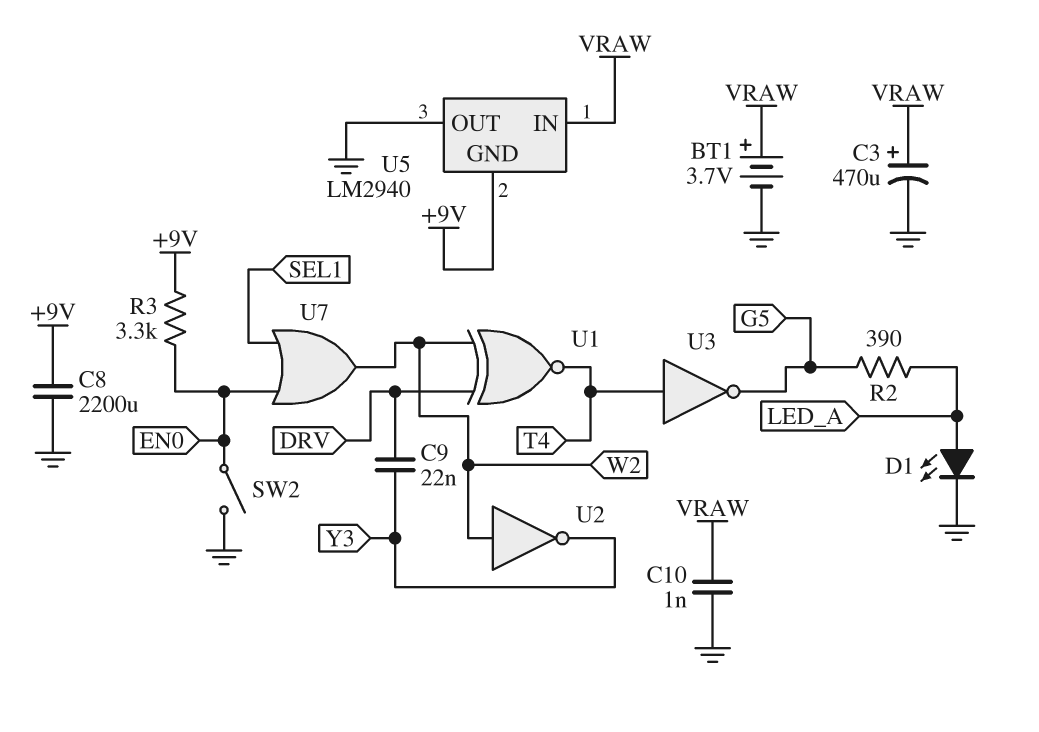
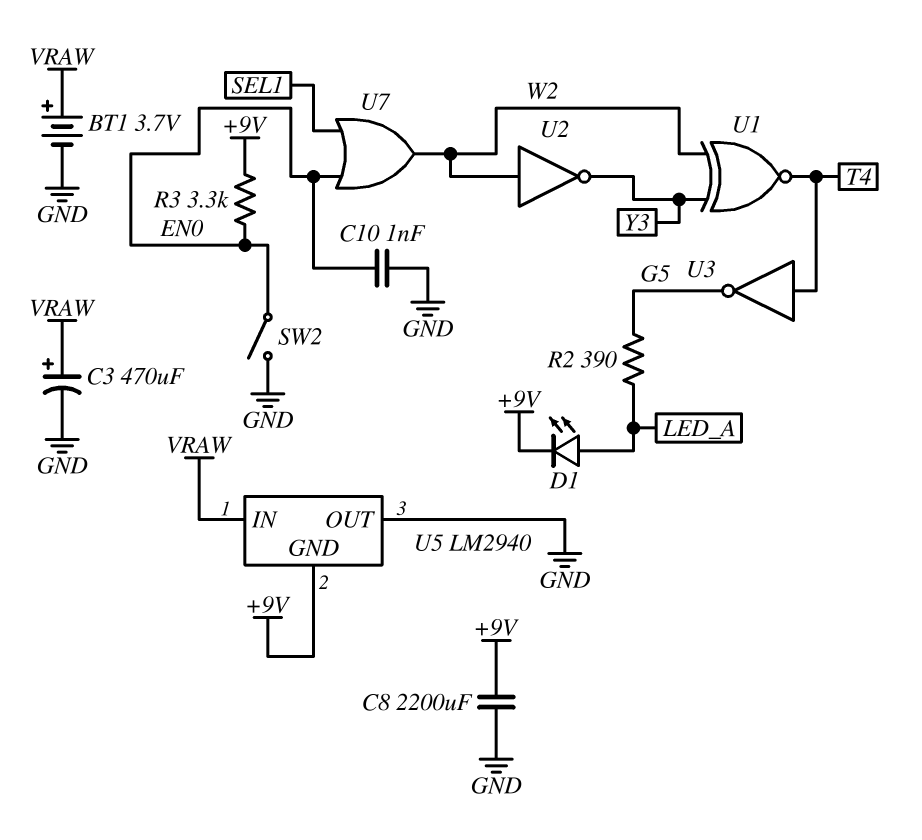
C9: 22nF (DRV, Y3) -> none
C10: 1nF (GND, VRAW) -> 1nF (EN0, GND)
D1: LED (A LED_A, K GND) -> LED (A LED_A, K +9V)
U1: XNOR (in DRV, in W2, out T4) -> XNOR (in W2, in Y3, out T4)

